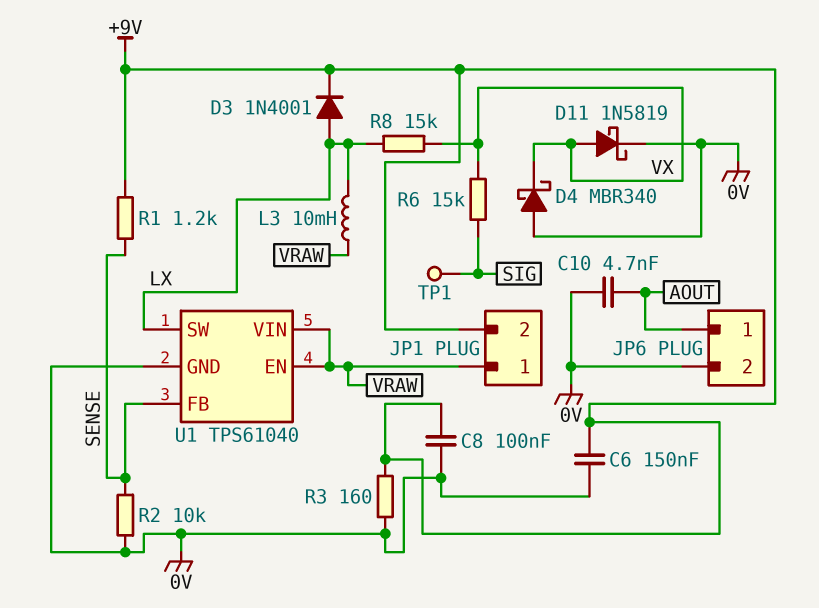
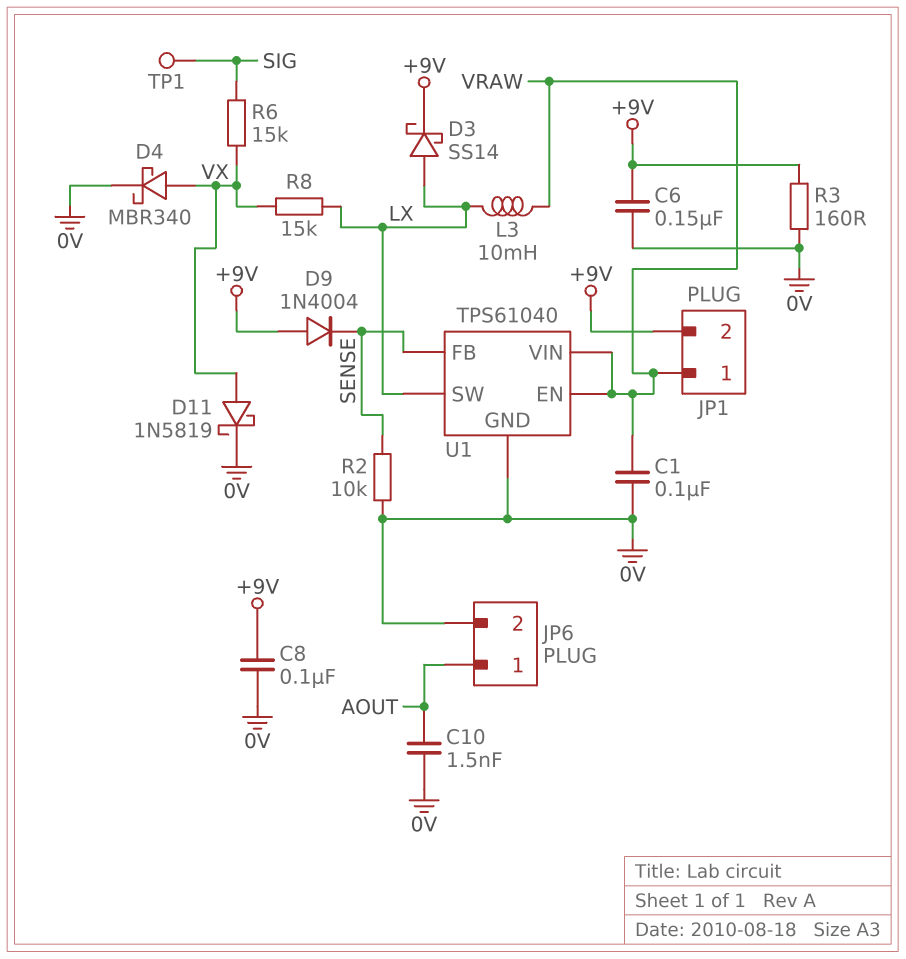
C1: none -> 100nF (0V, VRAW)
C10: 4.7nF (0V, AOUT) -> 1.5nF (0V, AOUT)
D3: diode 1N4001 (A LX, K +9V) -> schottky SS14 (A LX, K +9V)
D4: schottky MBR340 (A 0V, K VX) -> schottky MBR340 (A VX, K 0V)
D9: none -> diode 1N4004 (A +9V, K SENSE)
R1: 1.2k (+9V, SENSE) -> none

